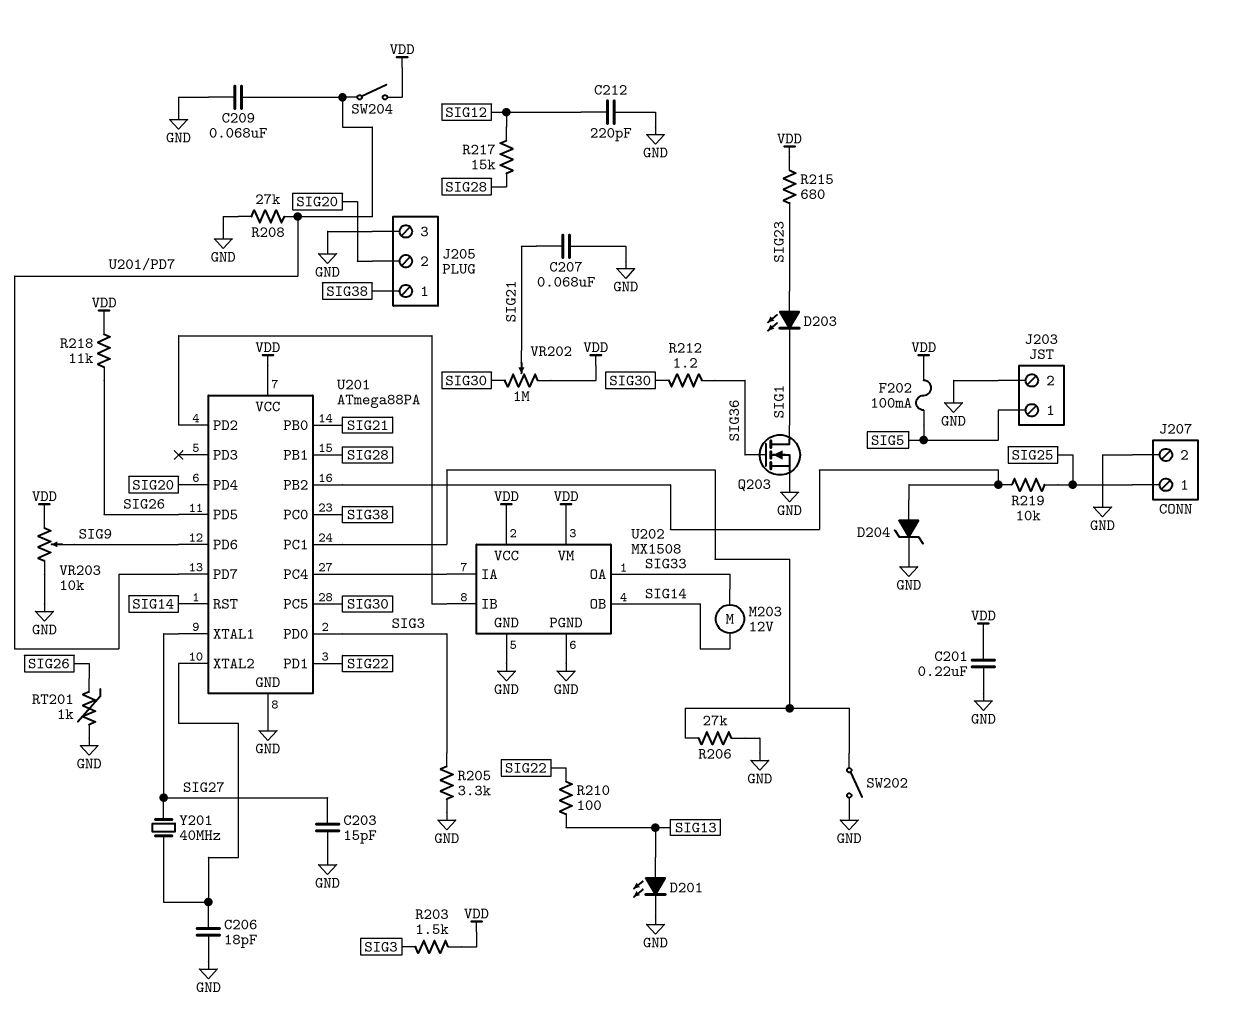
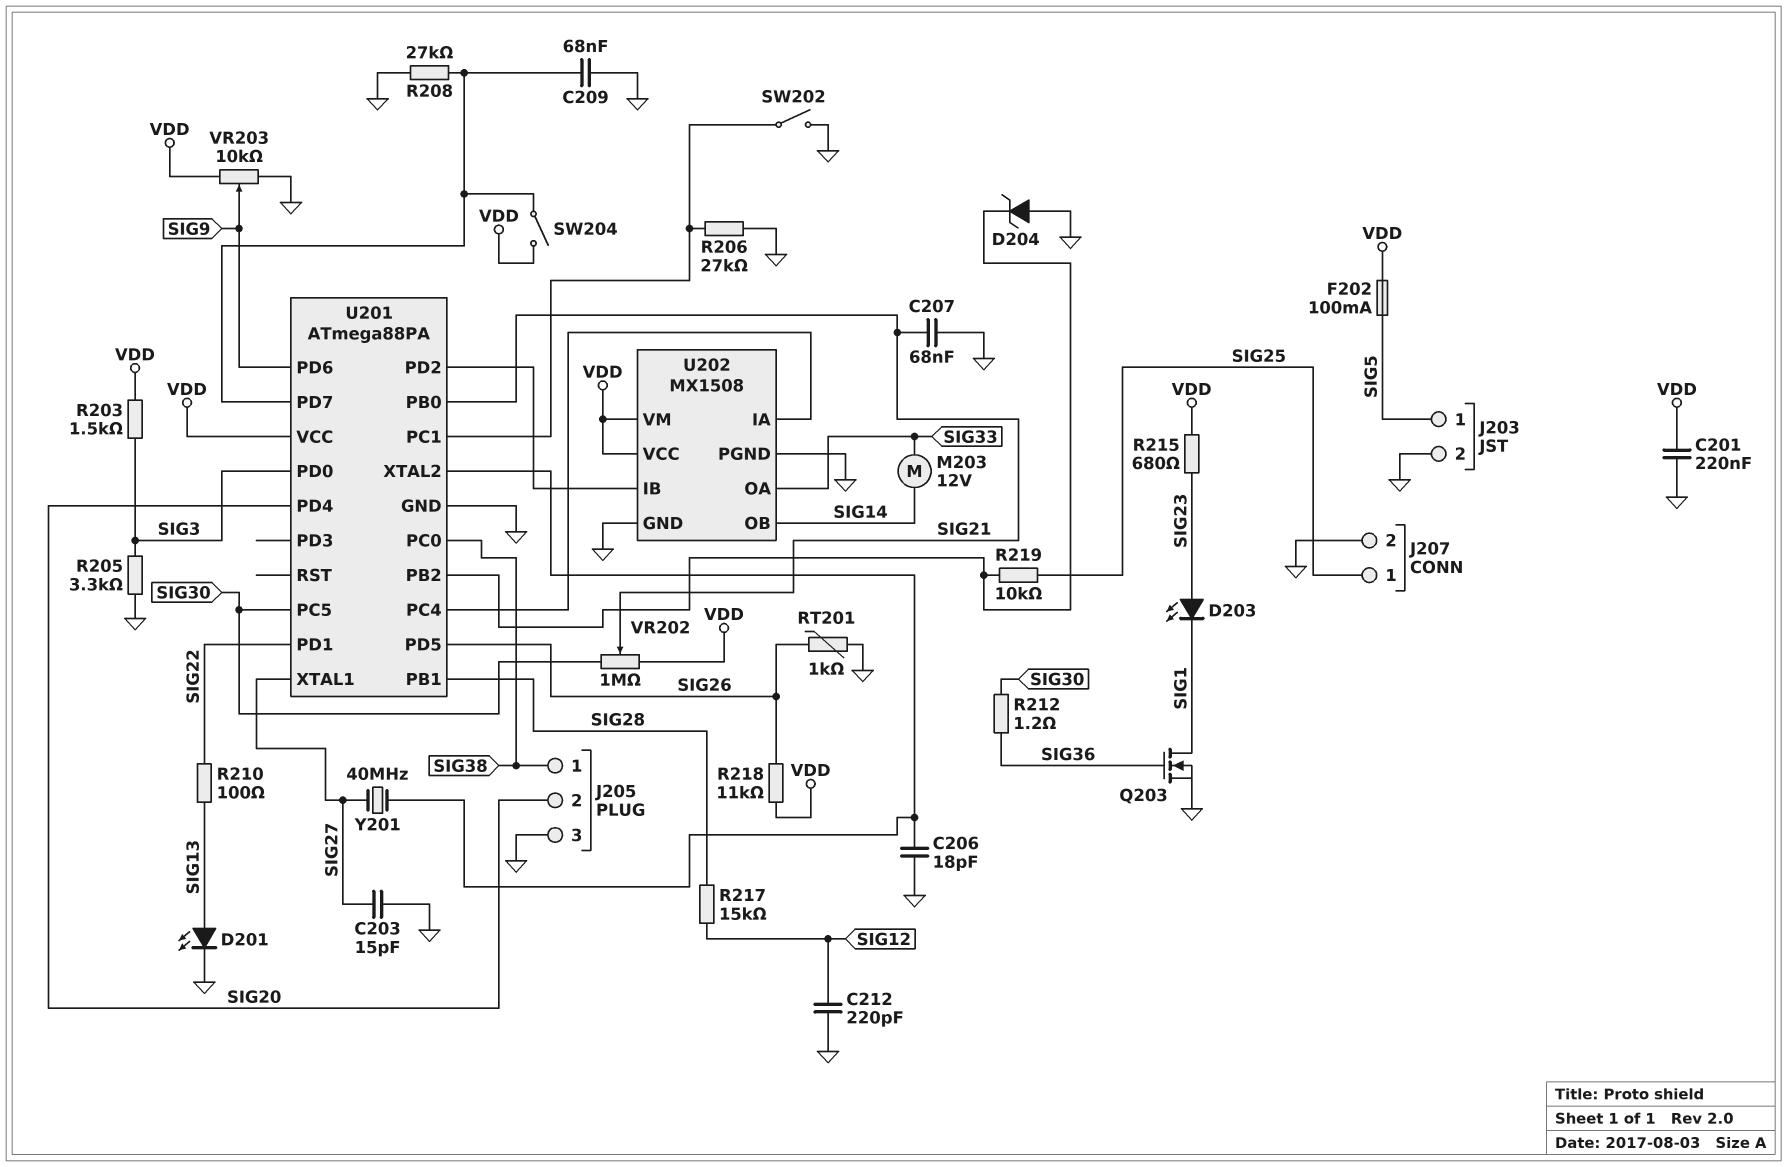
D204: zener (A U201/PB2, K GND) -> zener (A GND, K U201/PB2)
U201 pin RST: SIG14 -> none

